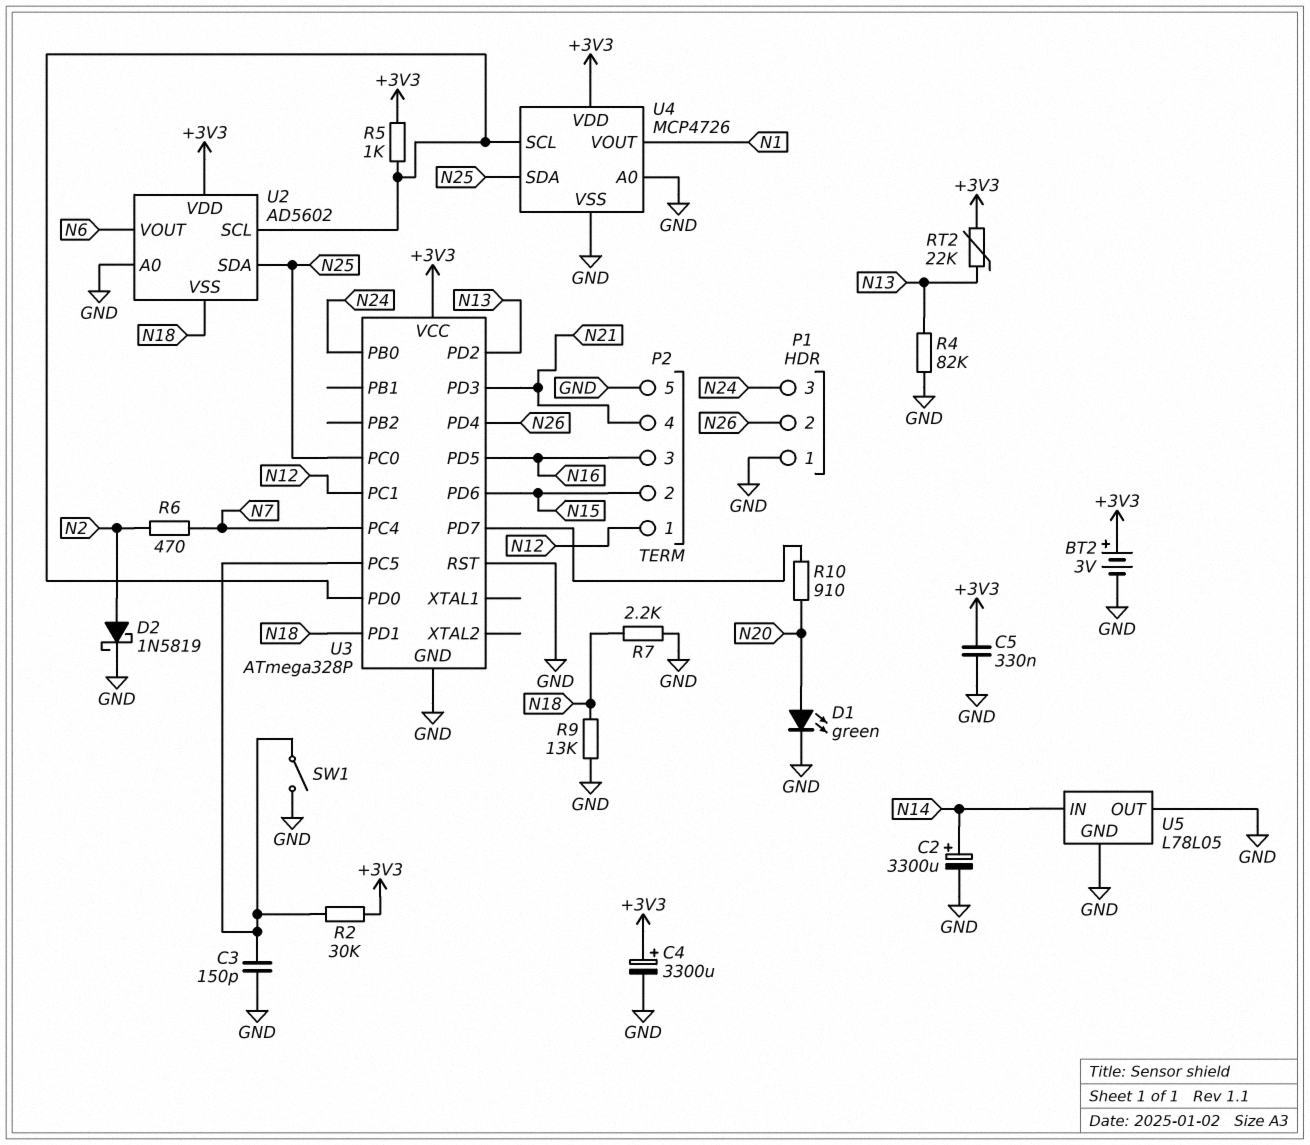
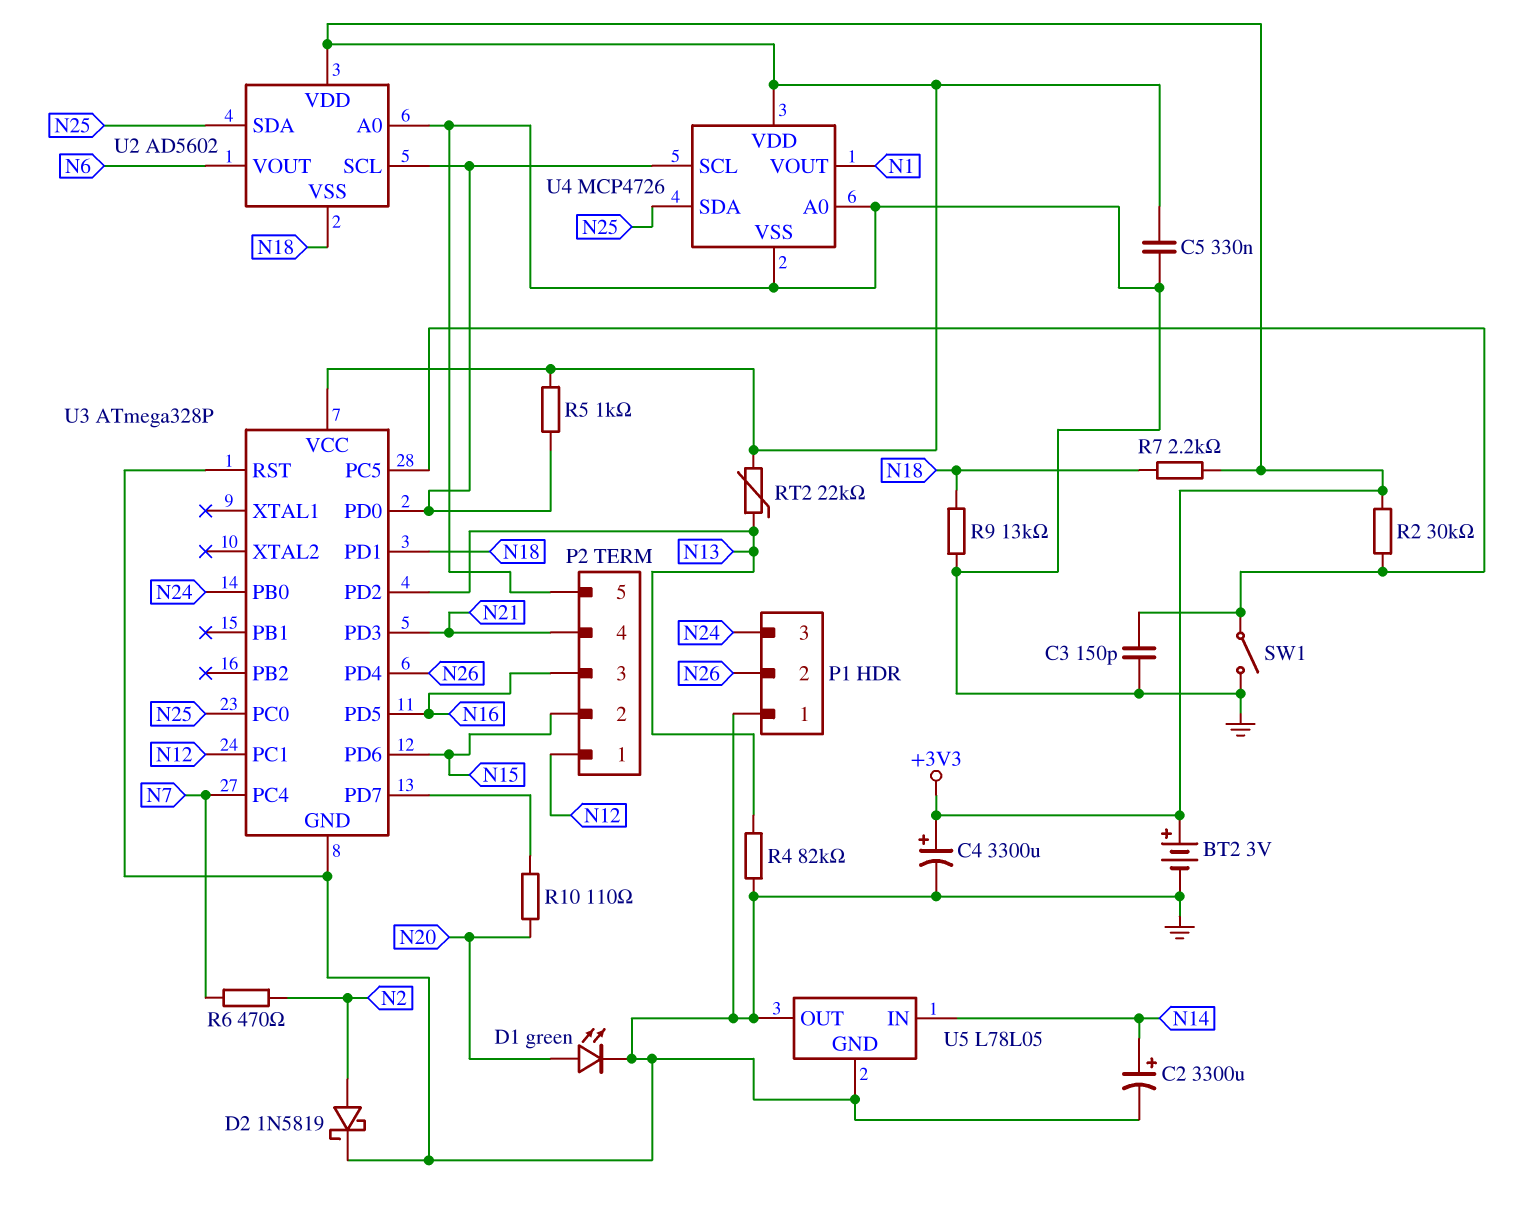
R7: 2.2k (GND, N18) -> 2.2k (+3V3, N18)
R10: 910 (N20, U3/PD7) -> 110 (N20, U3/PD7)

